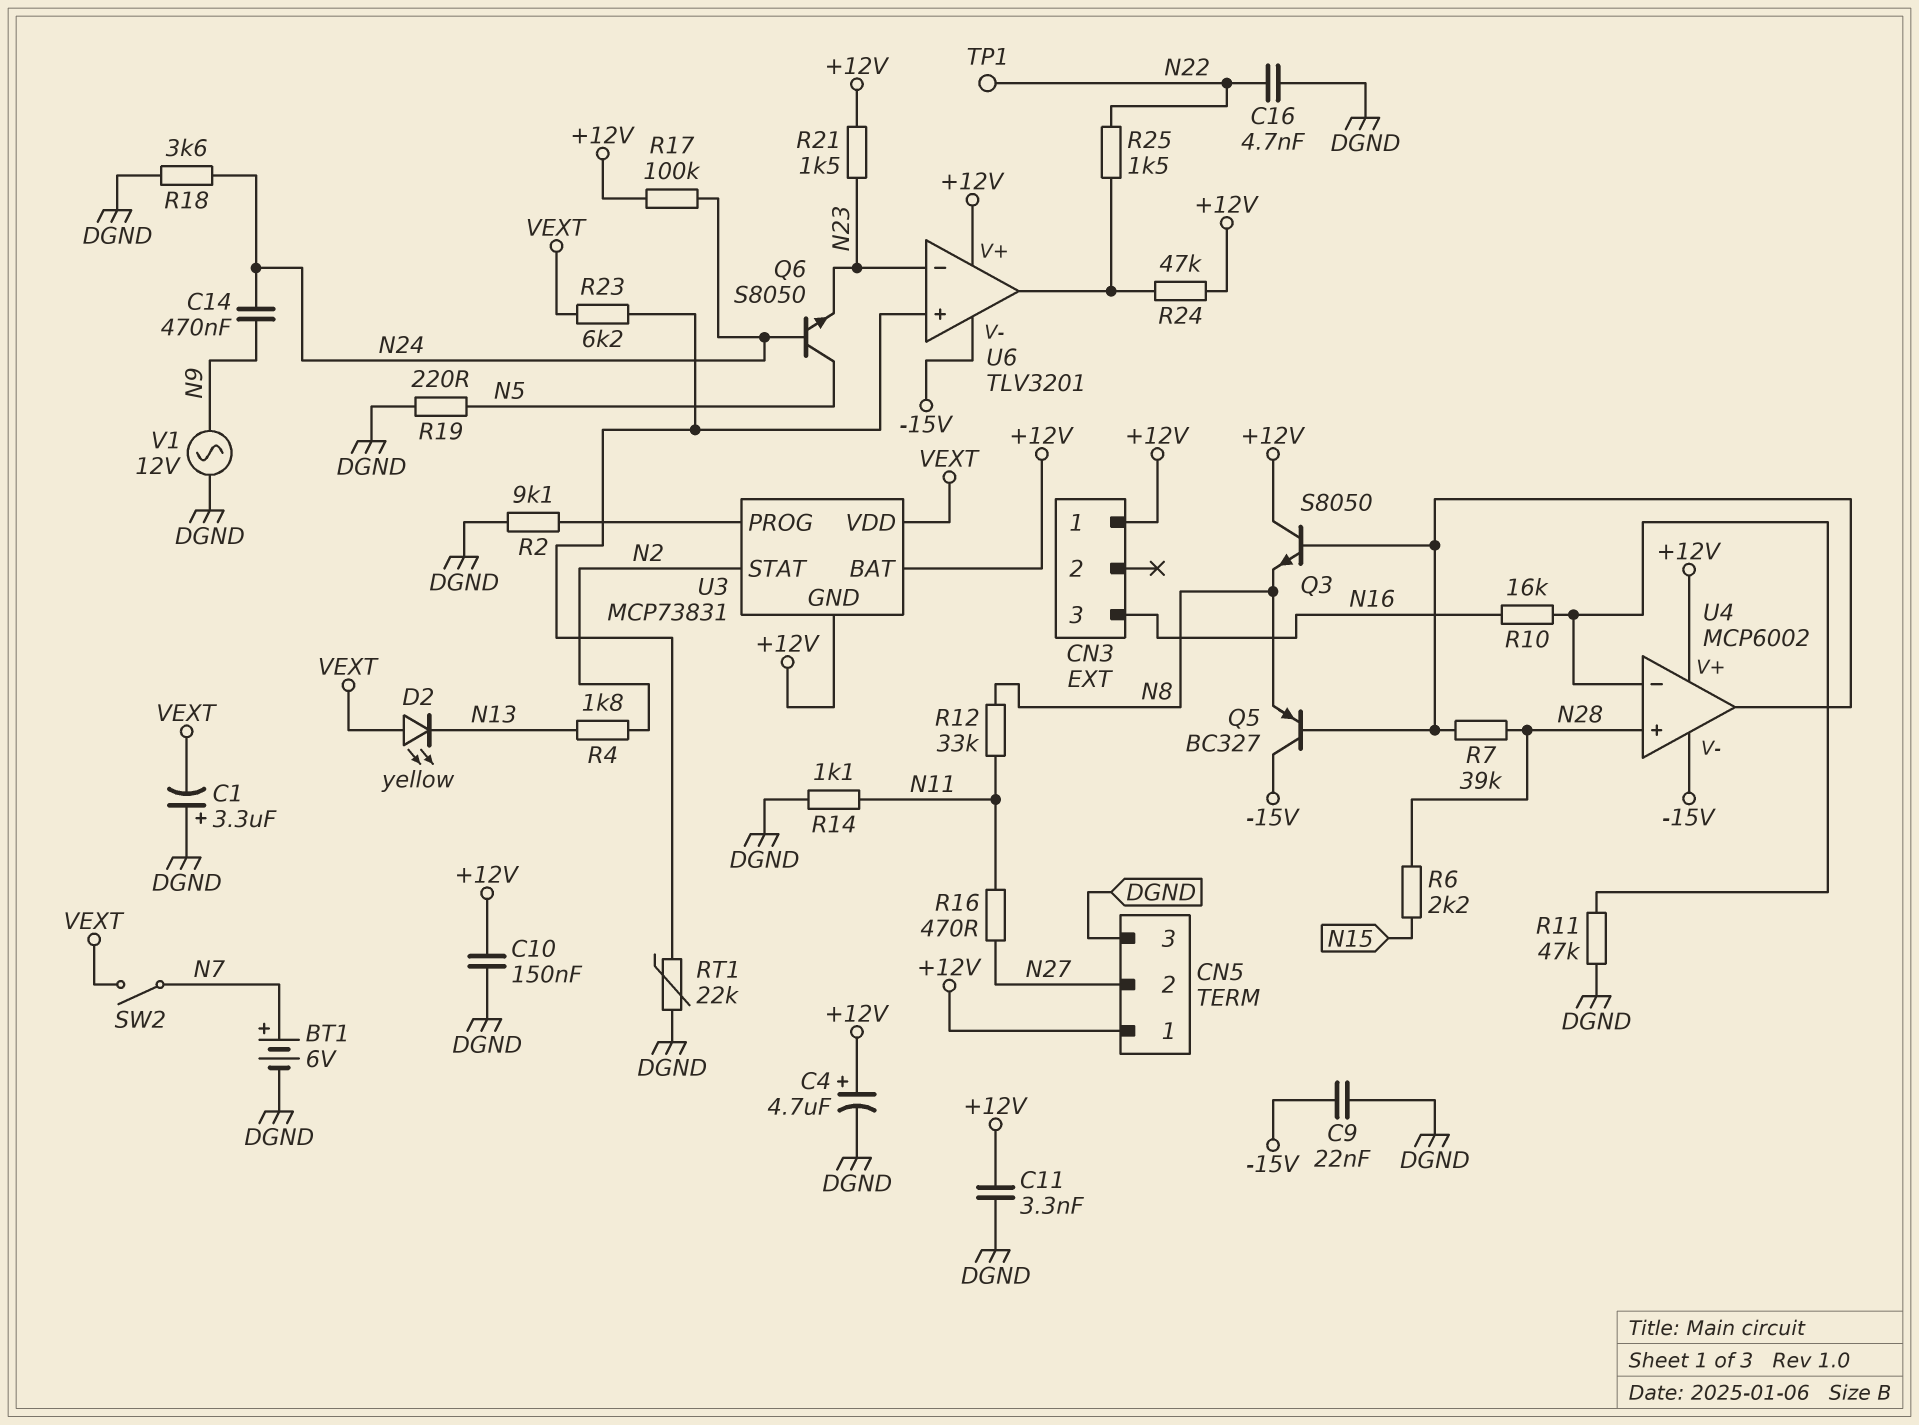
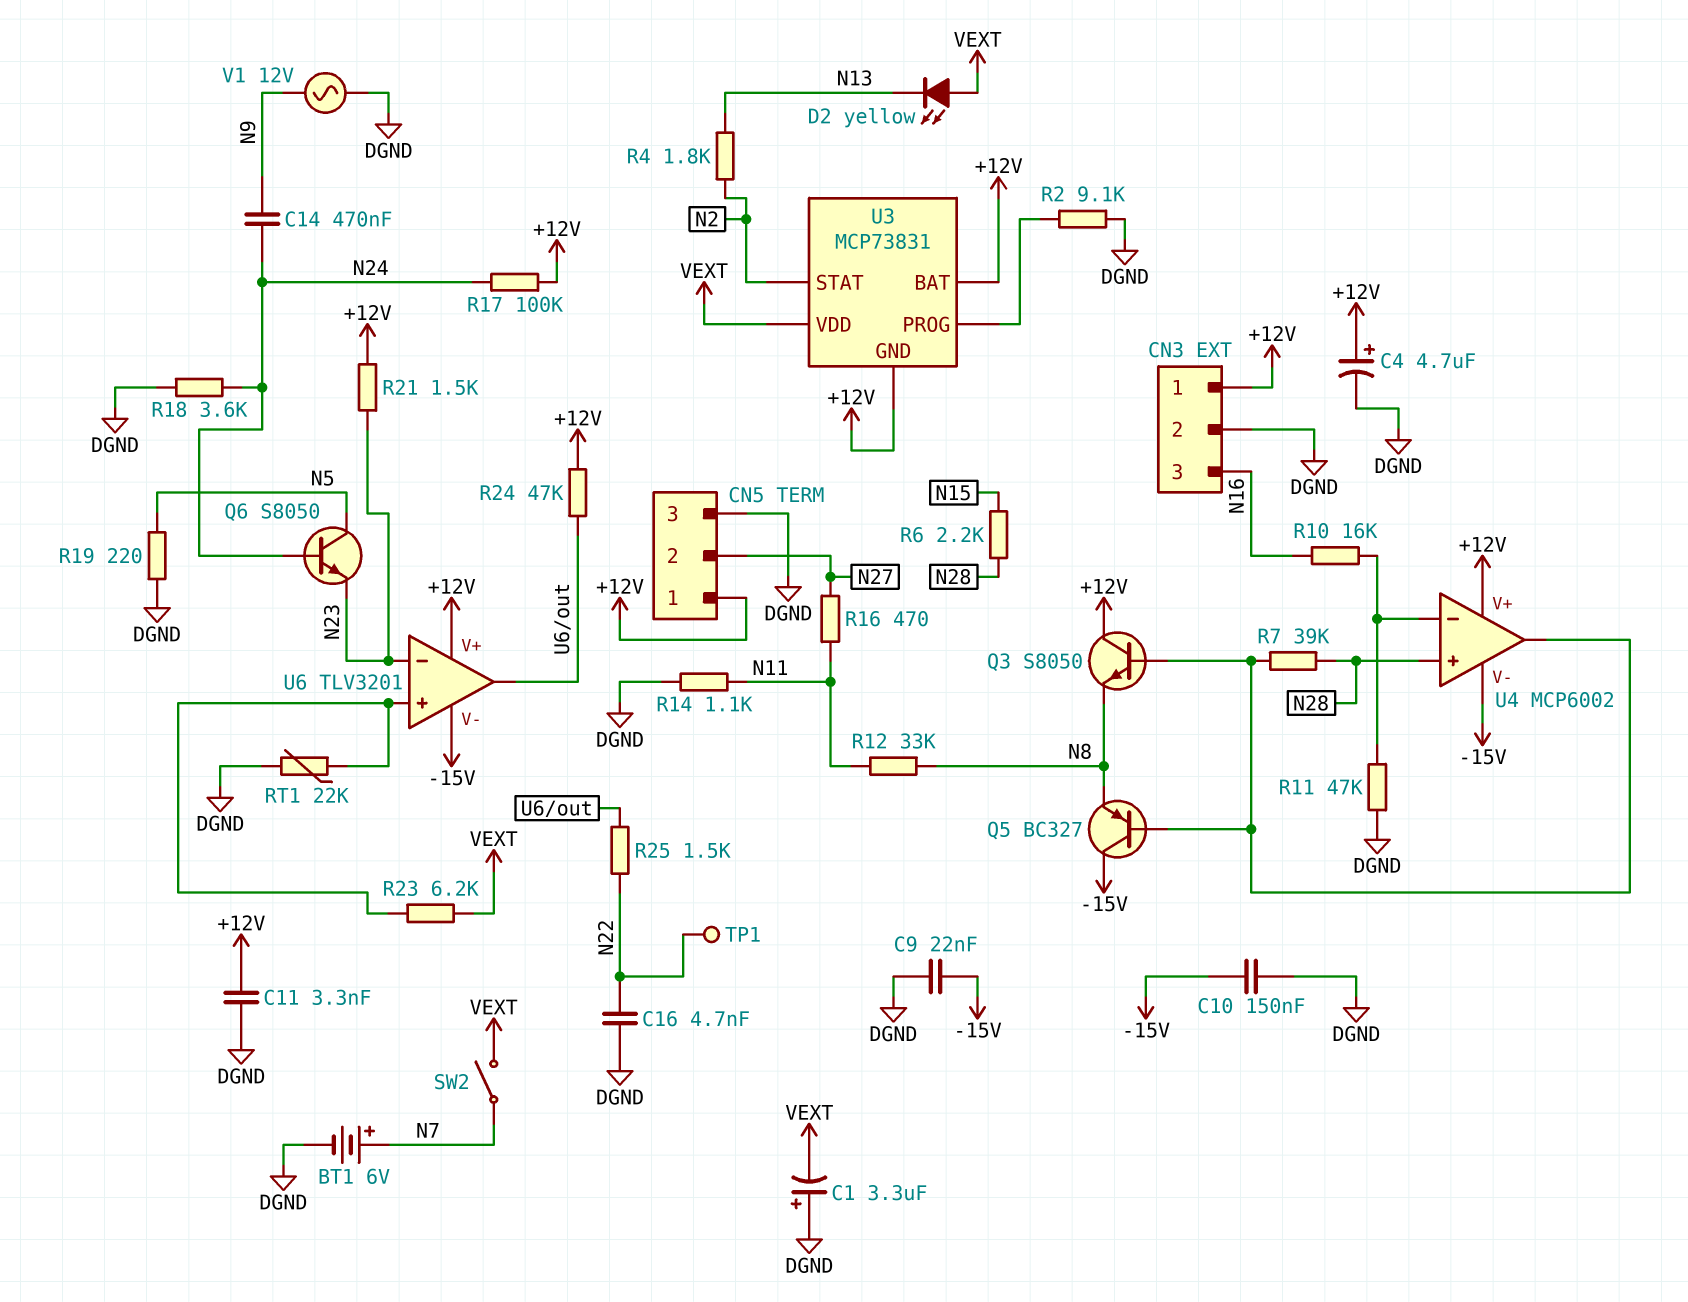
C10: 150nF (+12V, DGND) -> 150nF (-15V, DGND)
CN3 pin 2: none -> DGND

